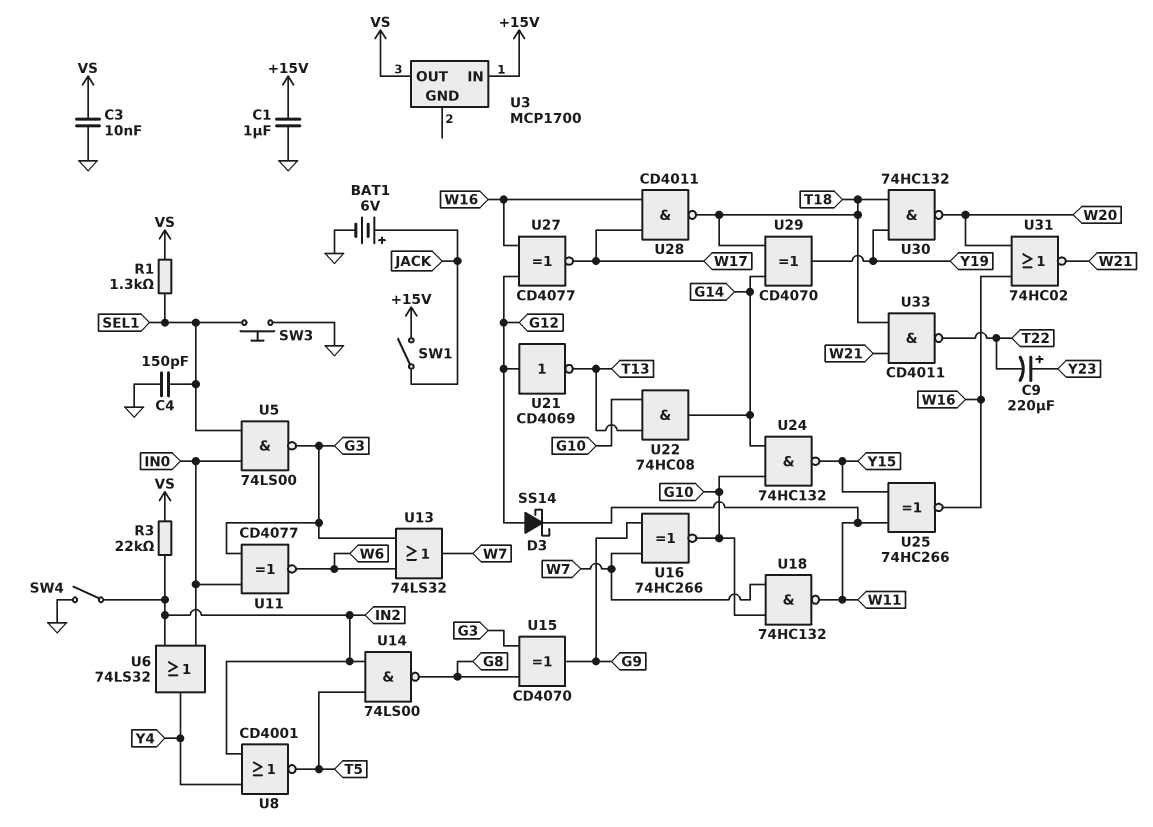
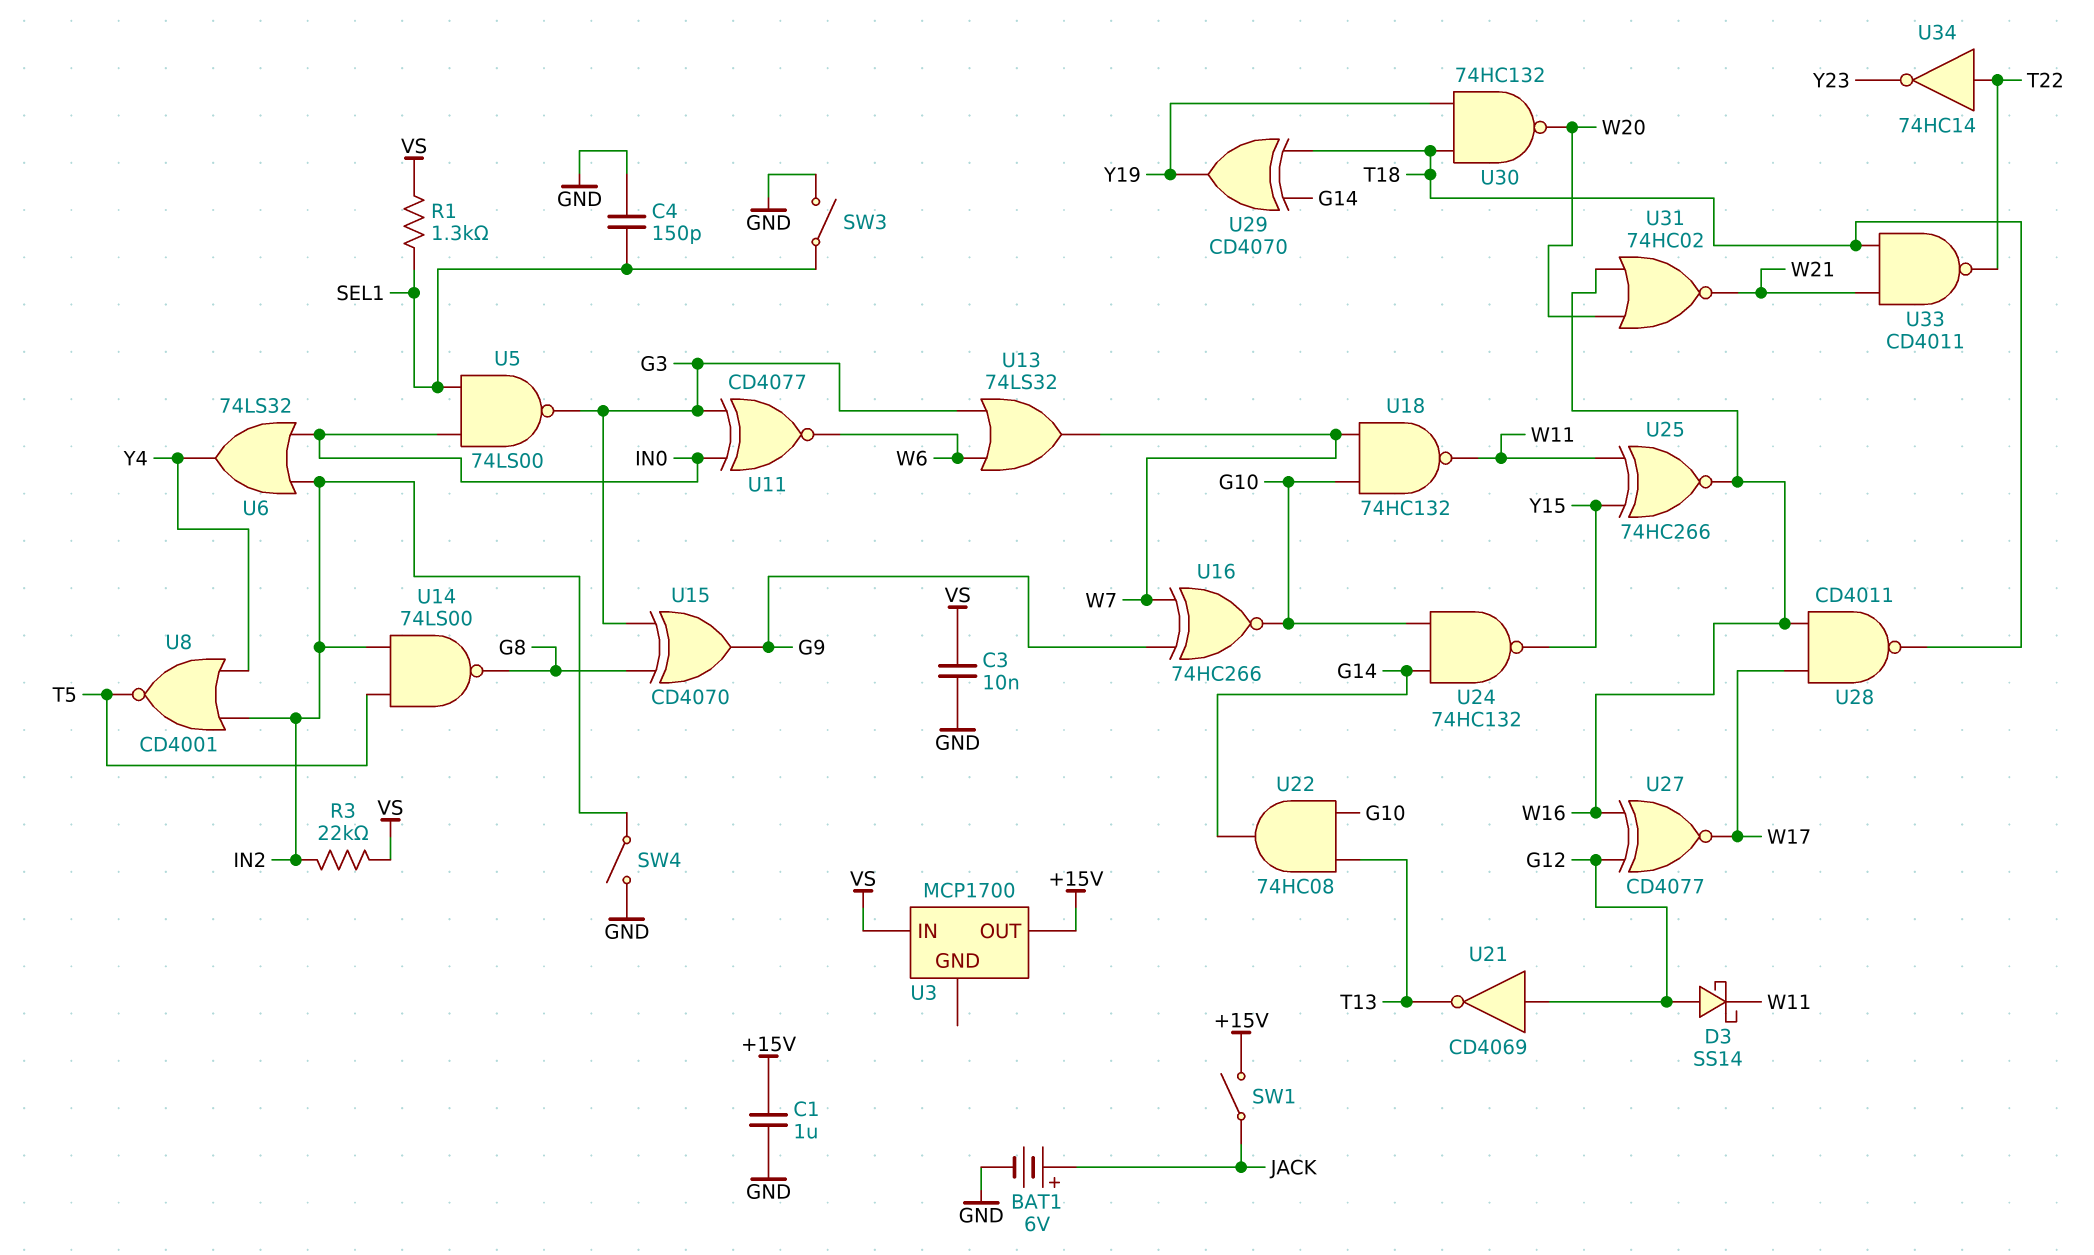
C9: 220uF (plus Y23, minus T22) -> none
SW3: button (GND, SEL1) -> switch (GND, SEL1)
U3 pin IN: +15V -> VS
U3 pin OUT: VS -> +15V
U34: none -> NOT 74HC14 (in T22, out Y23)

